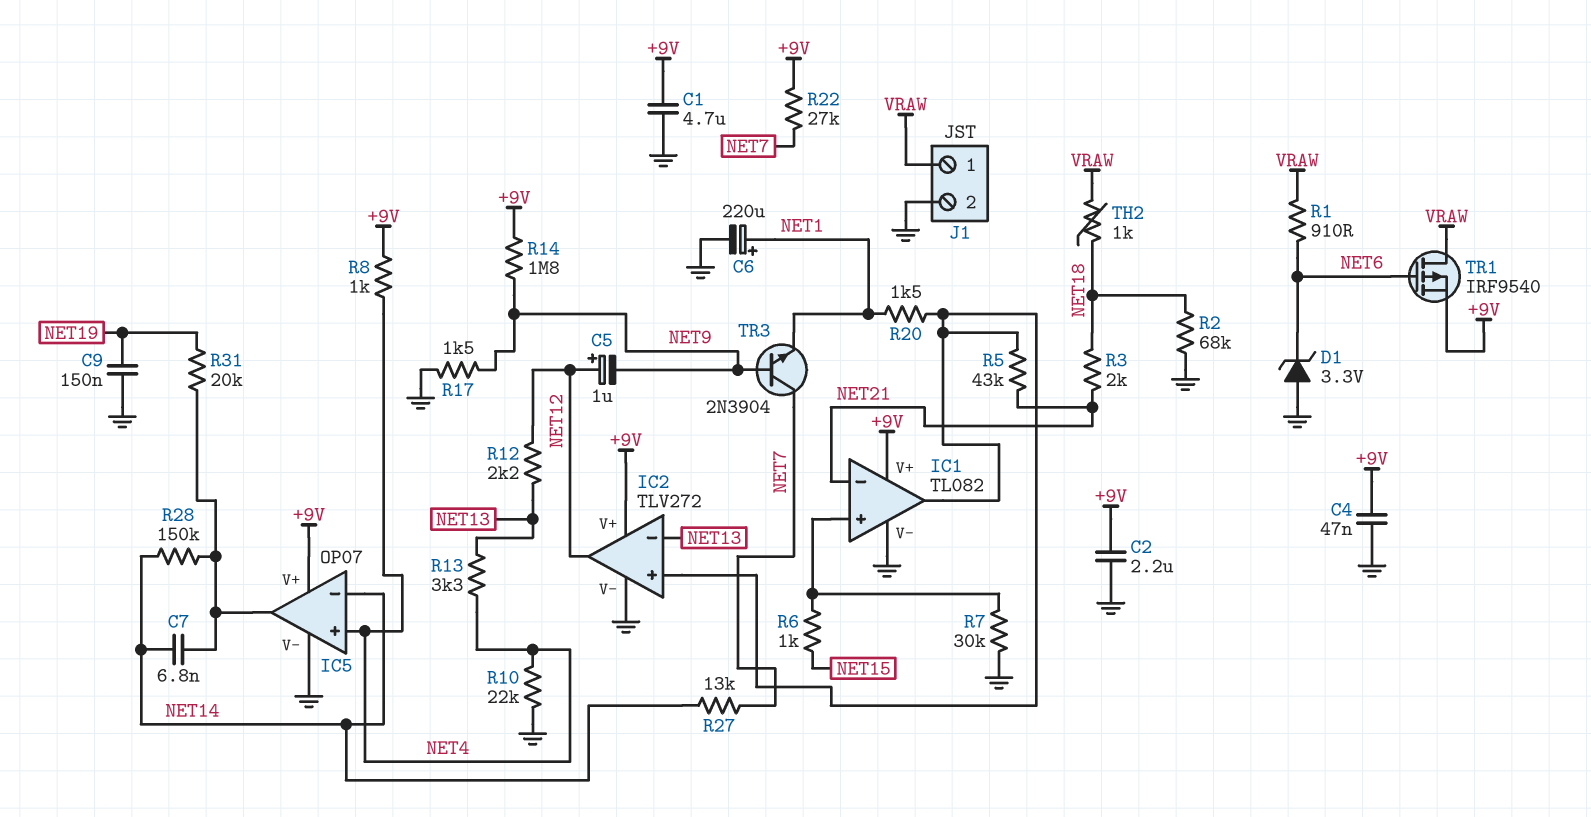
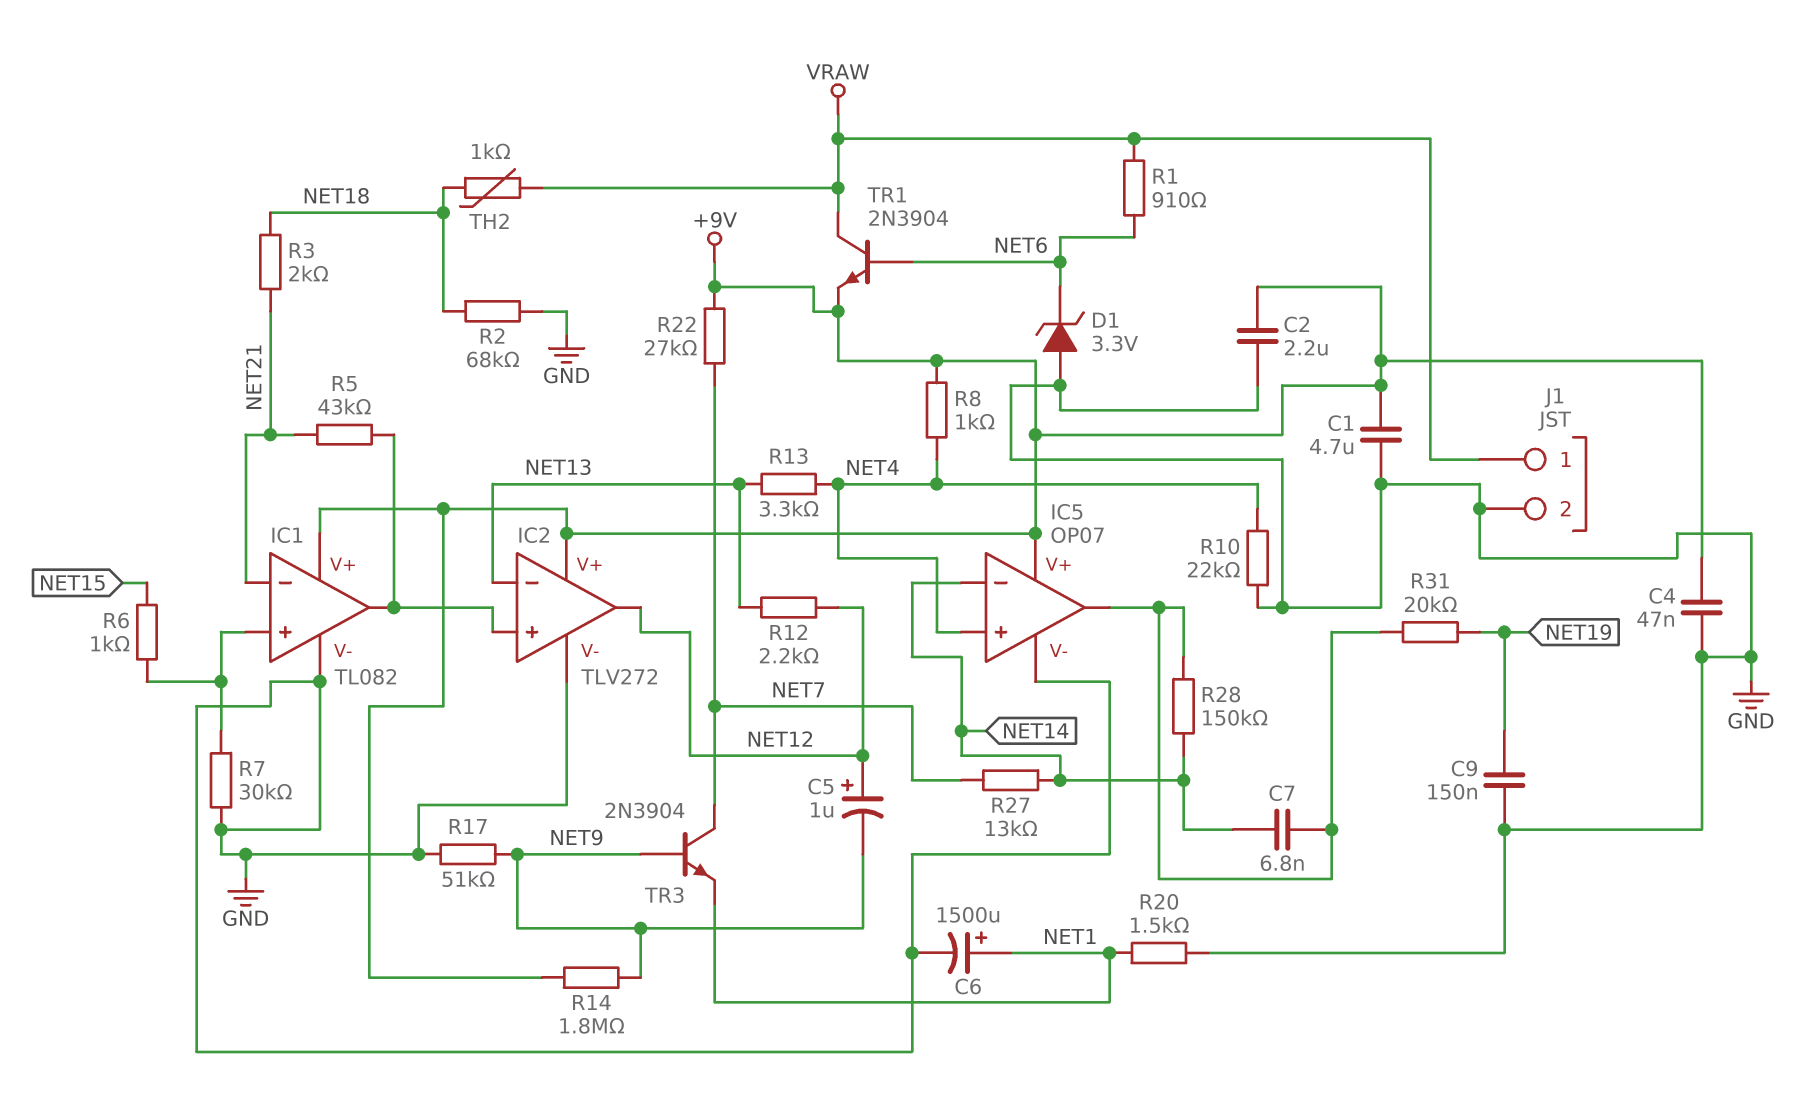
C6: 220uF (plus NET1, minus GND) -> 1500uF (plus NET1, minus GND)
R17: 1.5k (GND, NET9) -> 51k (GND, NET9)
R20: 1.5k (IC1/out, NET1) -> 1.5k (GND, NET1)
TR1: PMOS IRF9540 (G NET6, D VRAW, S +9V) -> NPN 2N3904 (B NET6, C VRAW, E +9V)

